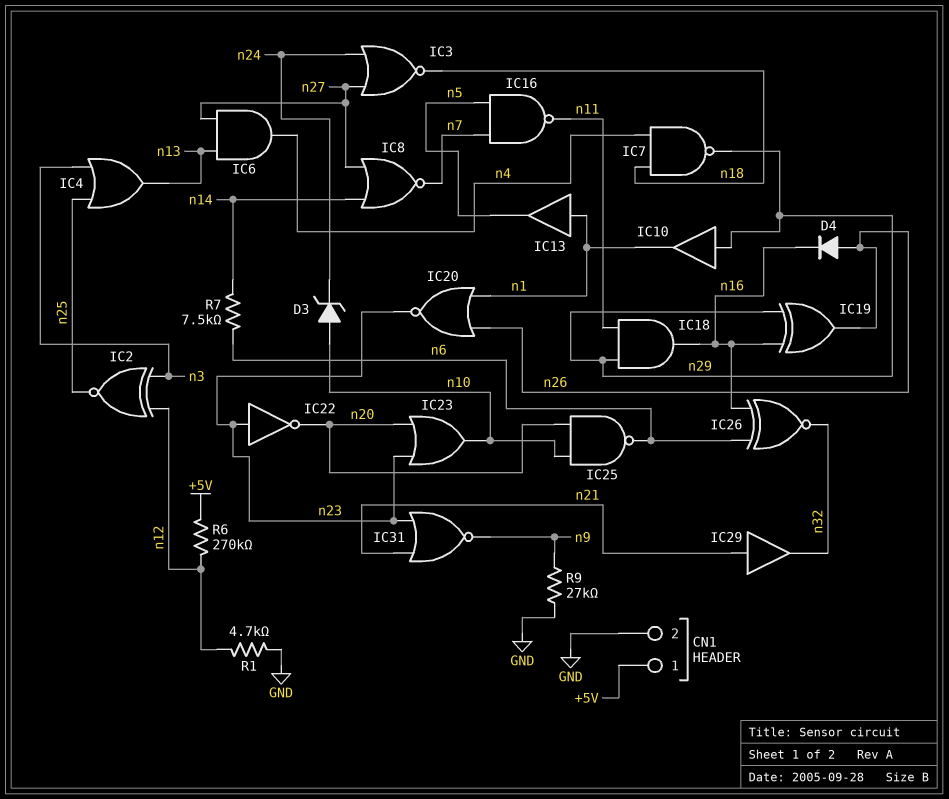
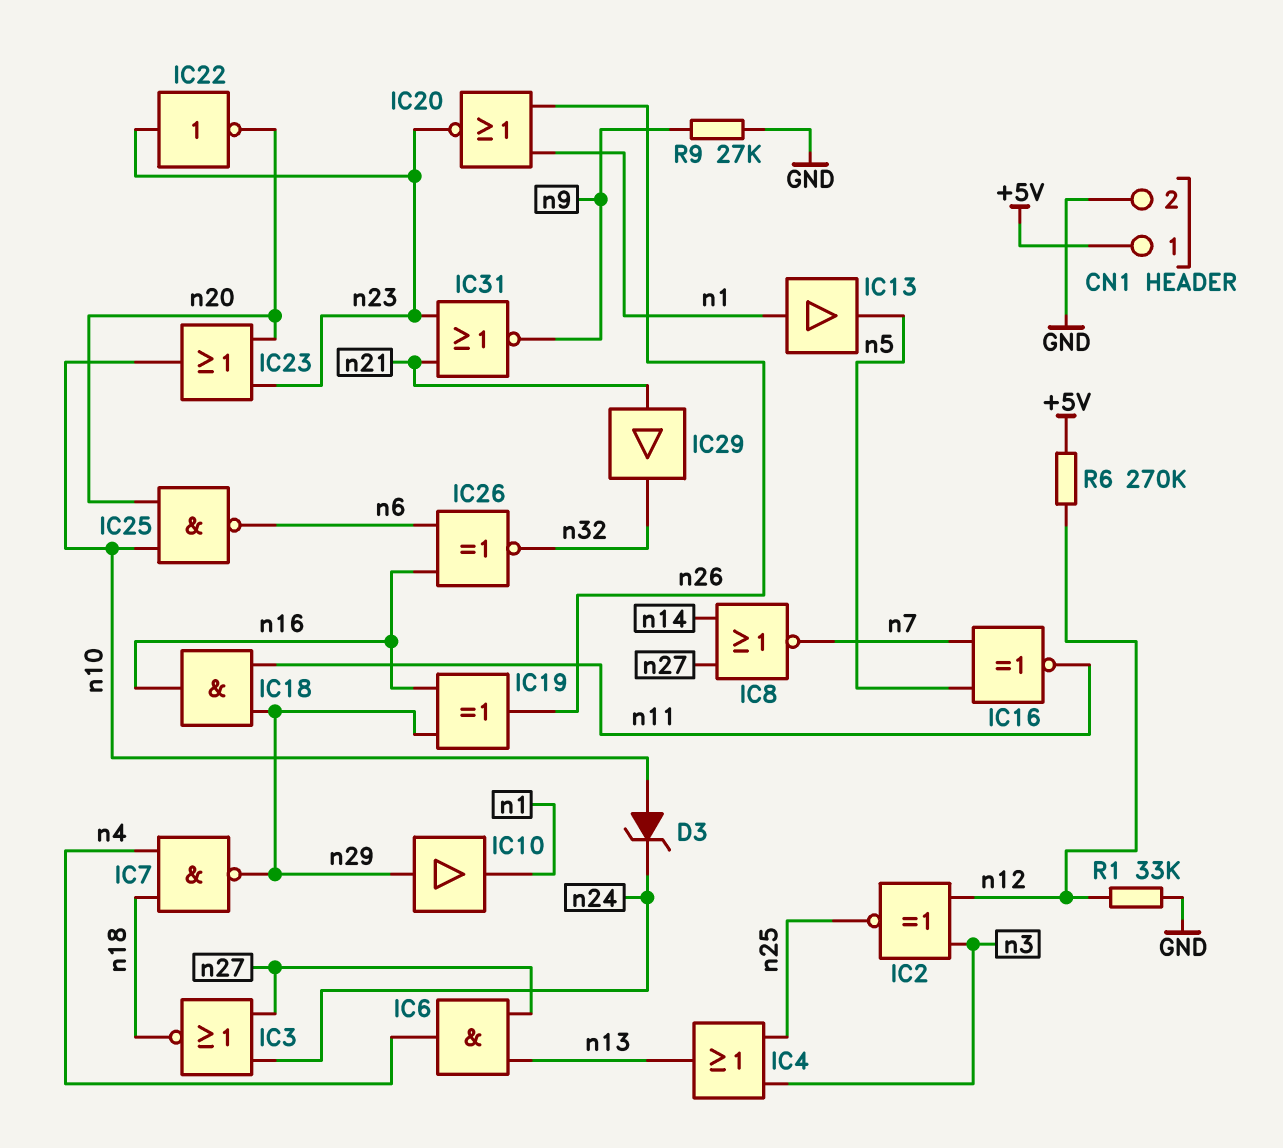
D4: diode (A n26, K n16) -> none
IC16: NAND (in n5, in n7, out n11) -> XNOR (in n5, in n7, out n11)
R1: 4.7k (GND, n12) -> 33k (GND, n12)
R7: 7.5k (n6, n14) -> none

